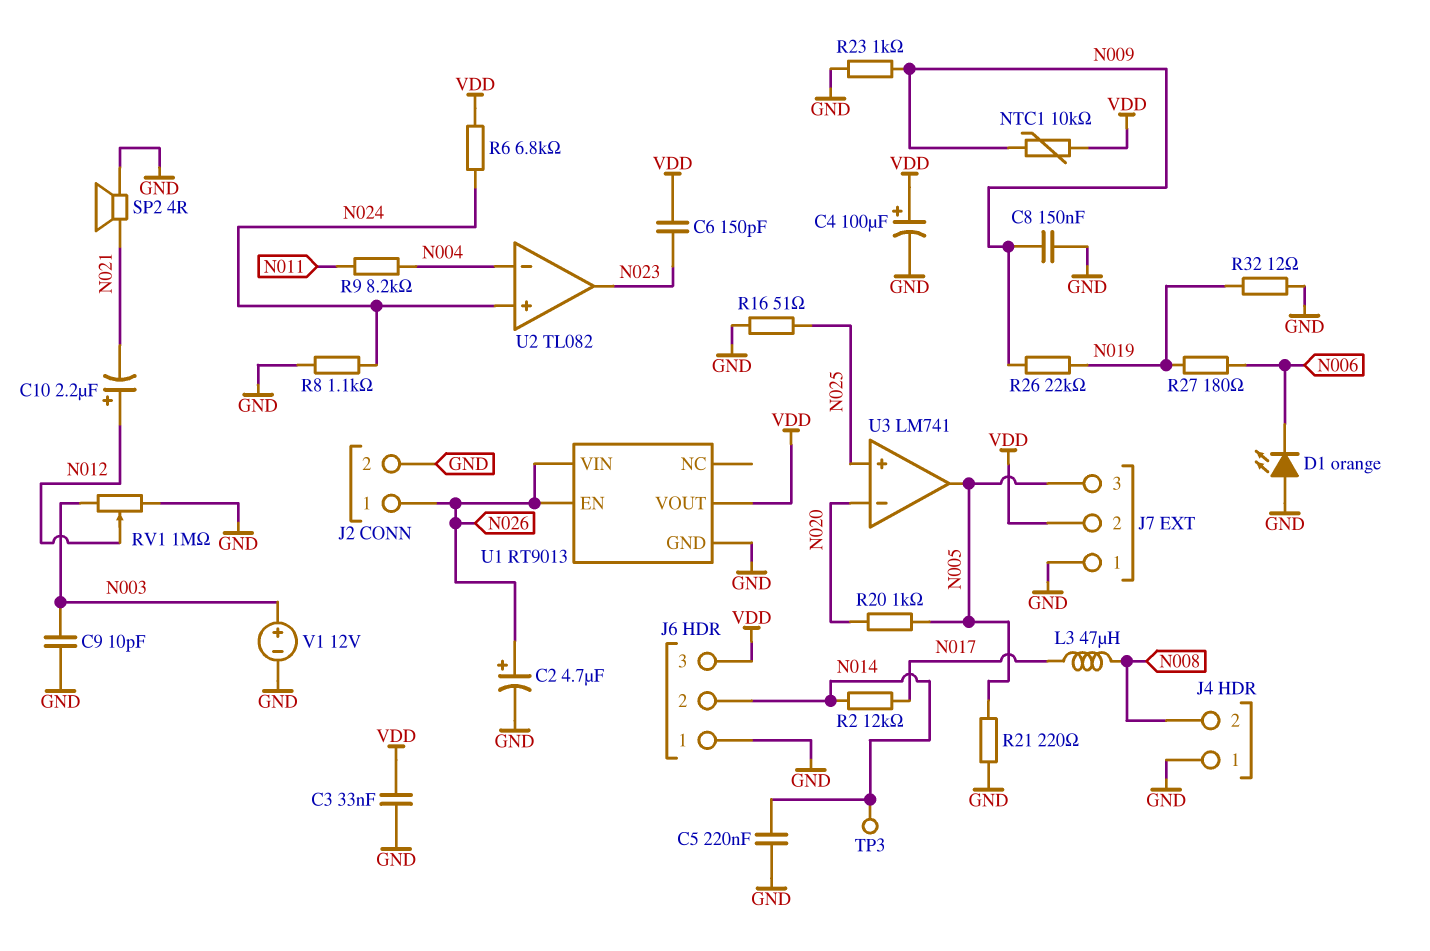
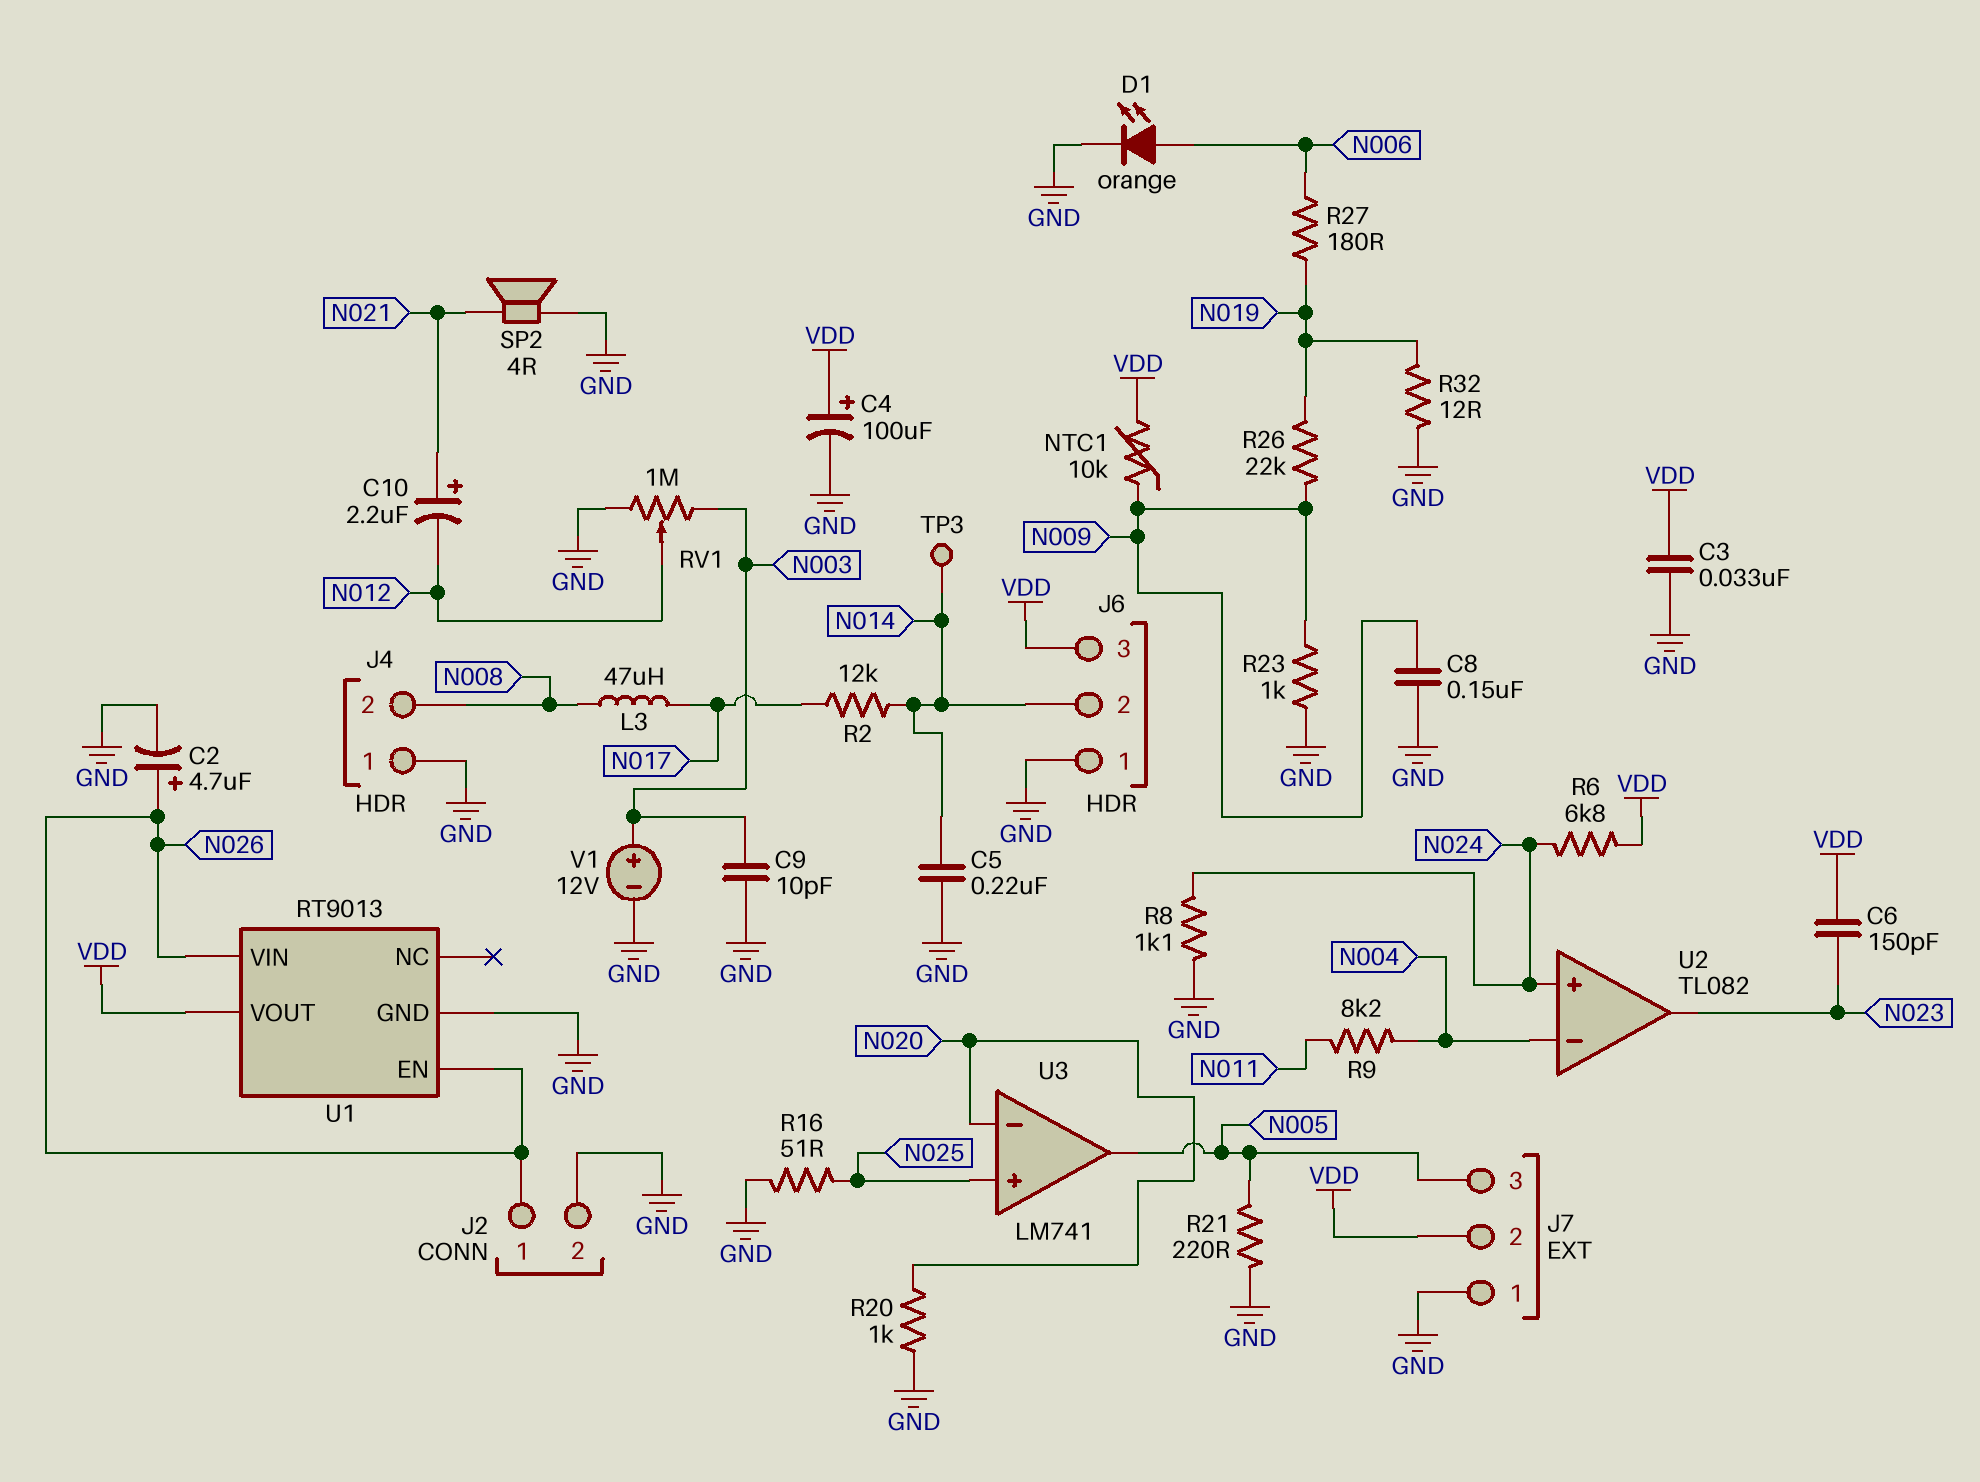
C10: 2.2uF (plus N012, minus N021) -> 2.2uF (plus N021, minus N012)
D1: LED orange (A GND, K N006) -> LED orange (A N006, K GND)
R20: 1k (N005, N020) -> 1k (GND, N020)

